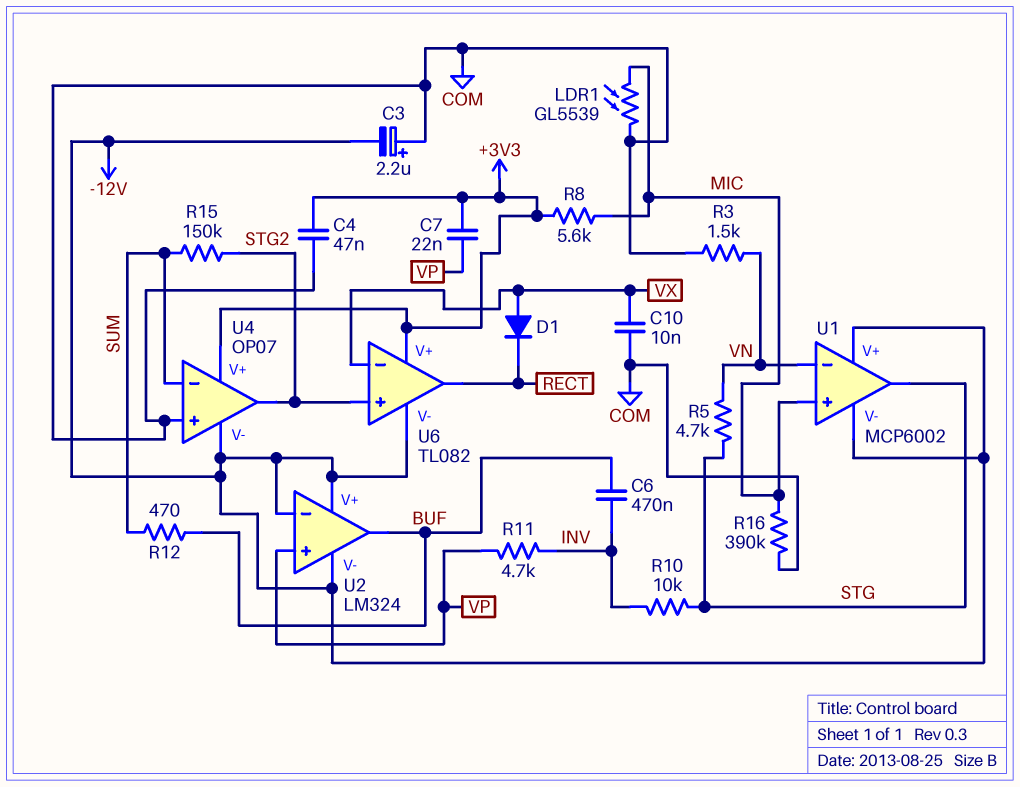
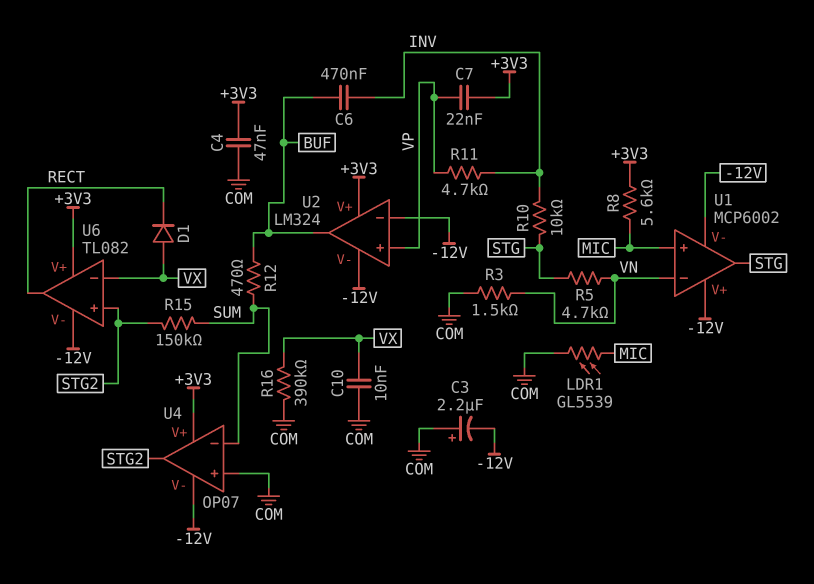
R16: 390k (COM, MIC) -> 390k (COM, VX)
U2 pin V+: -12V -> +3V3

